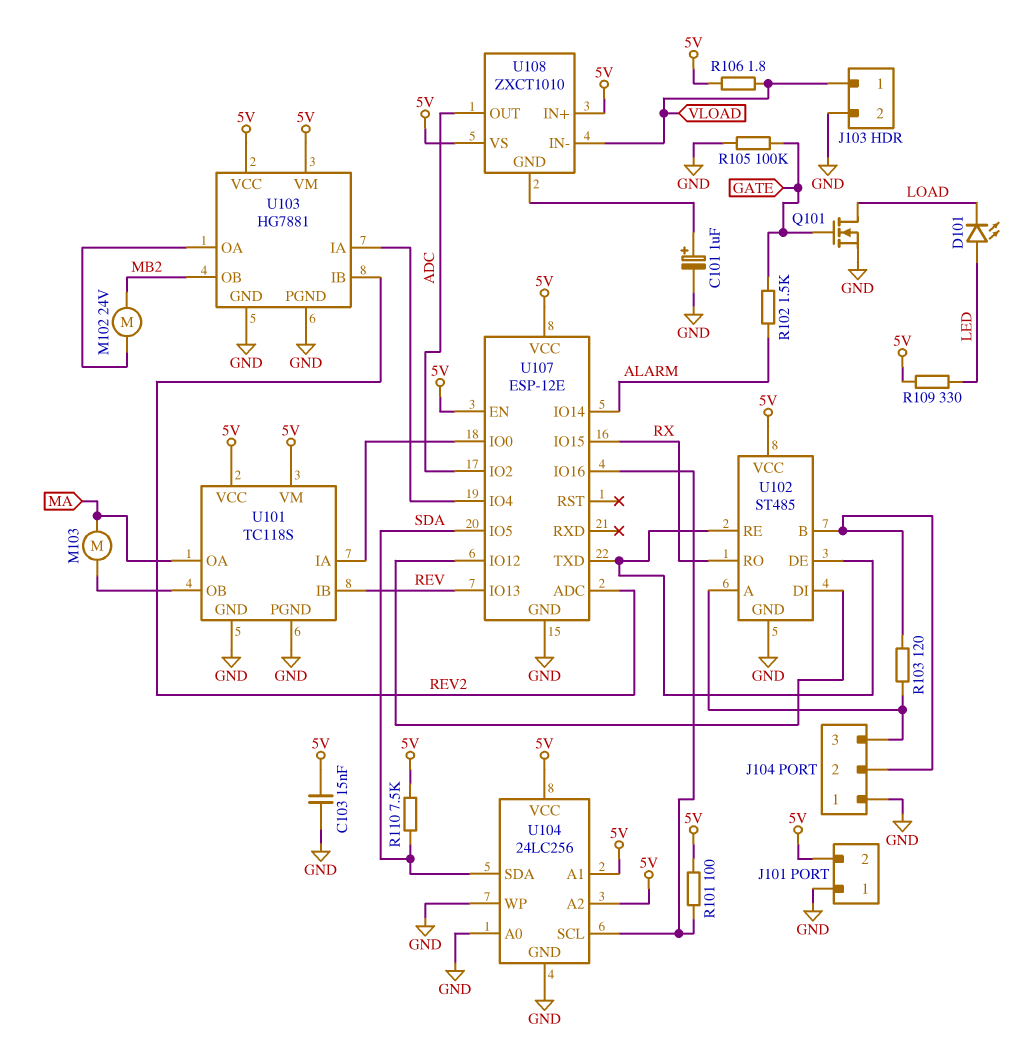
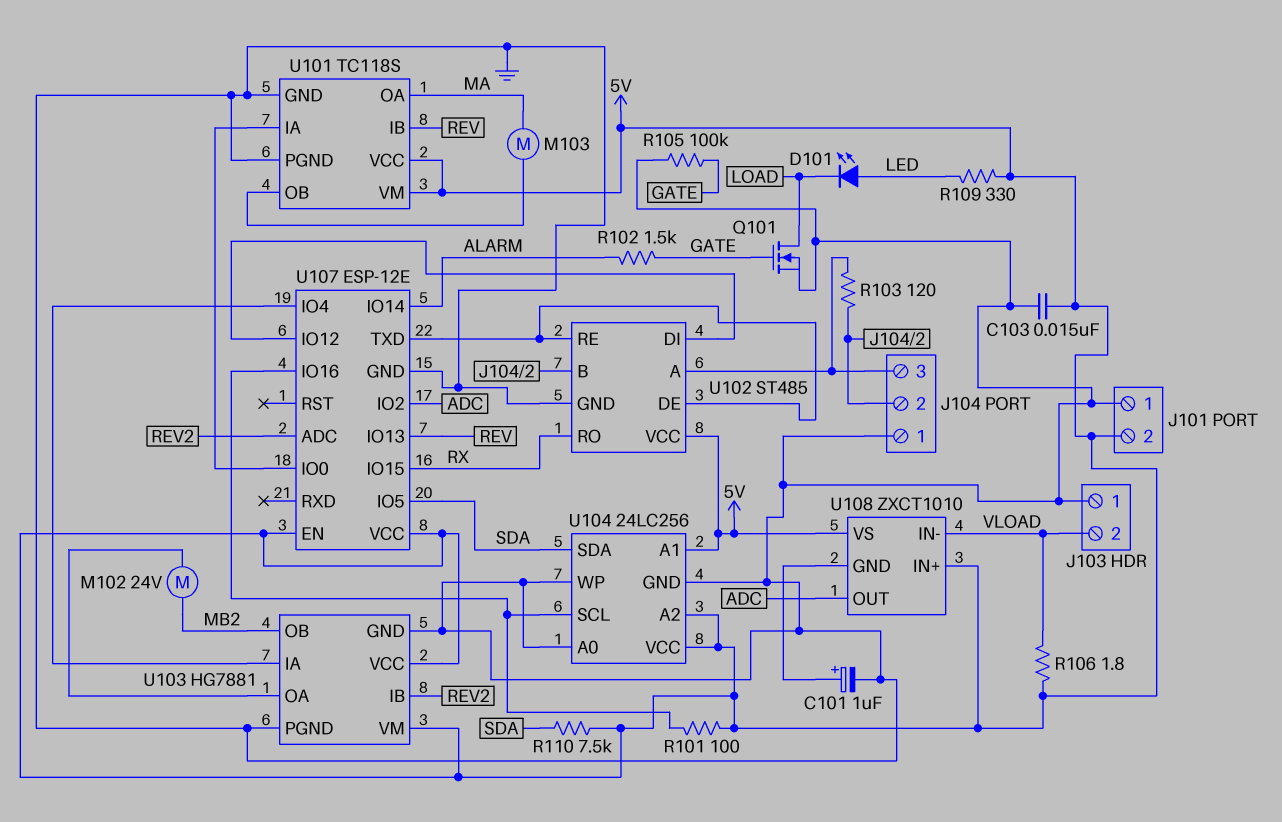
J103 pin 1: VLOAD -> GND
J103 pin 2: GND -> VLOAD

